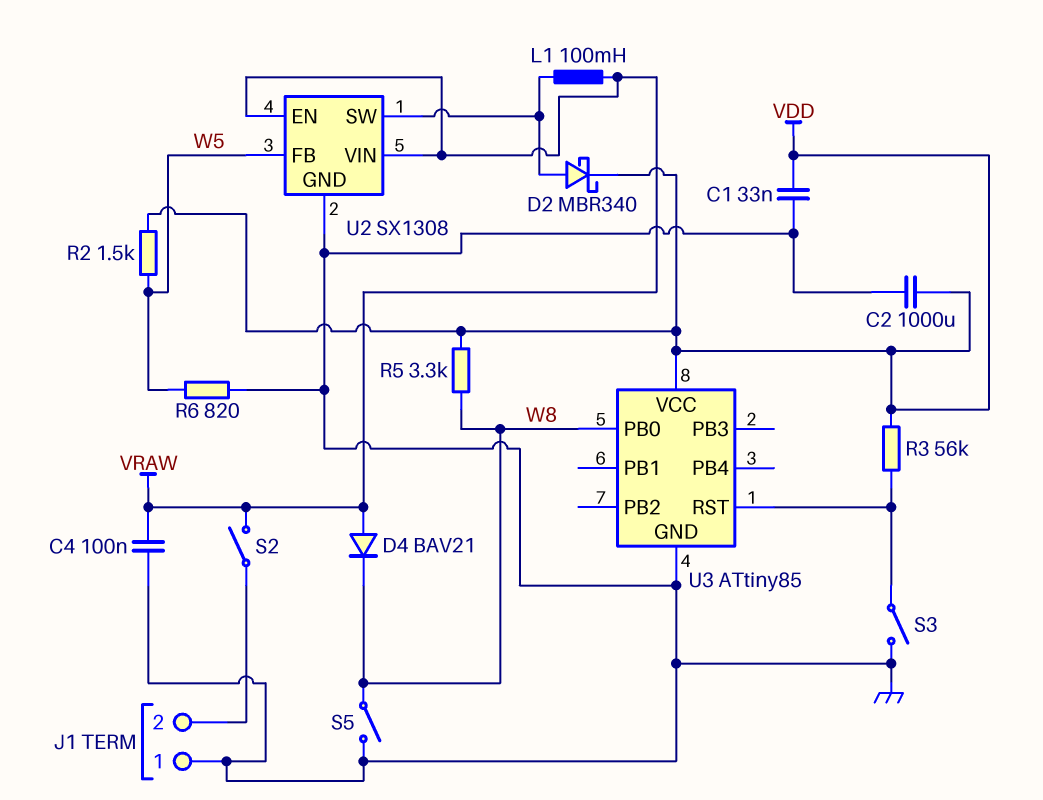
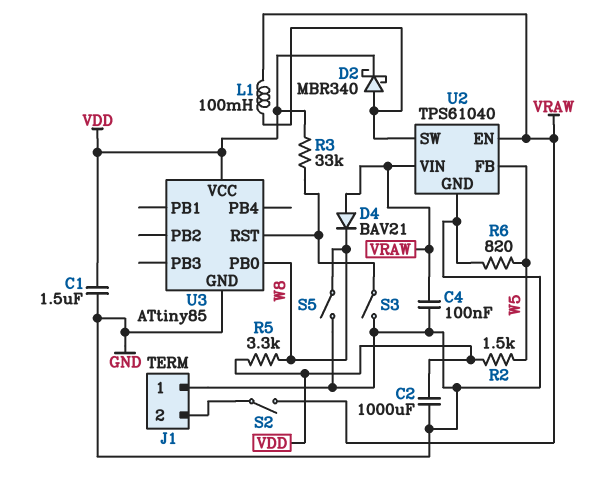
C1: 33nF (GND, VDD) -> 1.5uF (GND, VDD)
R3: 56k (U3/RST, VDD) -> 33k (U3/RST, VDD)
U2: SX1308 -> TPS61040

